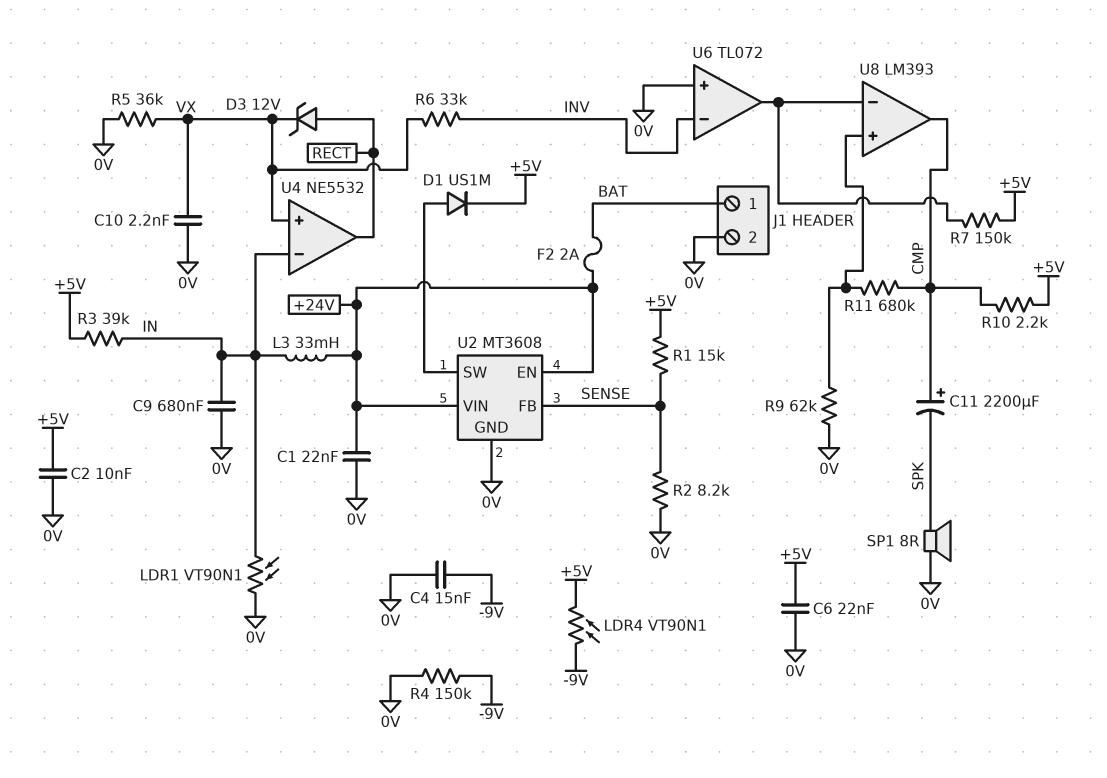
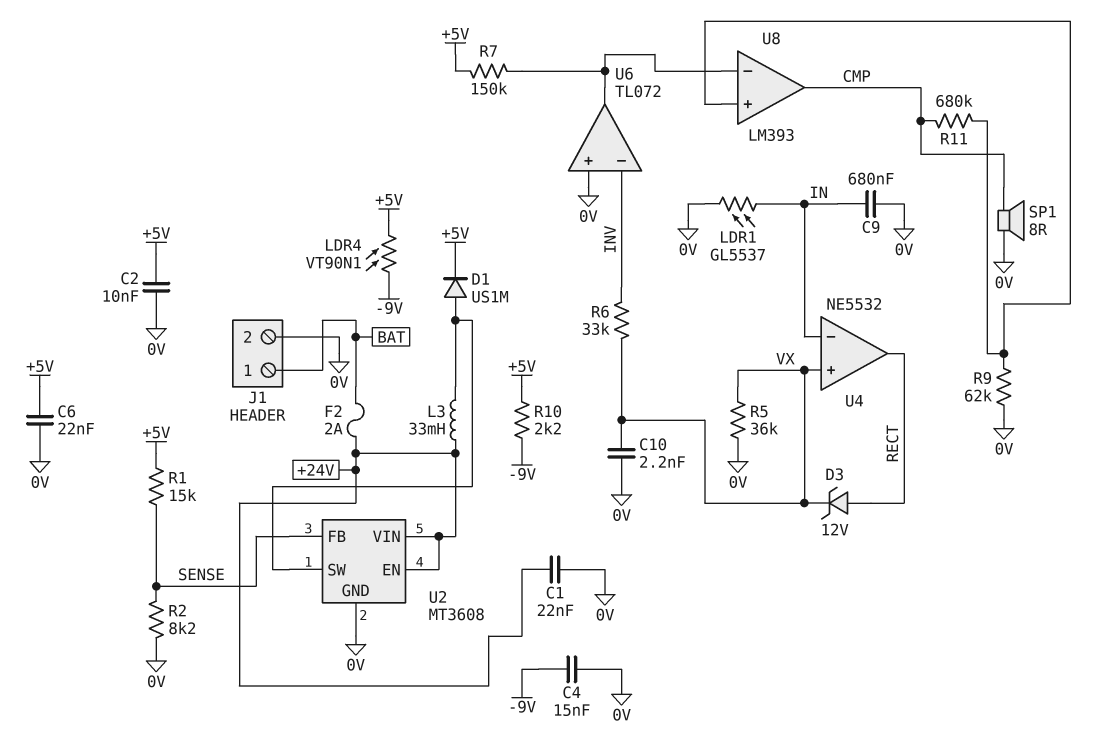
C11: 2200uF (plus CMP, minus SPK) -> none
L3: 33mH (+24V, IN) -> 33mH (+24V, U2/SW)
LDR1: VT90N1 (0V, IN) -> GL5537 (0V, IN)
R3: 39k (+5V, IN) -> none
R4: 150k (-9V, 0V) -> none
R10: 2.2k (+5V, CMP) -> 2.2k (+5V, -9V)
SP1: speaker 8R (0V, SPK) -> speaker 8R (0V, CMP)

